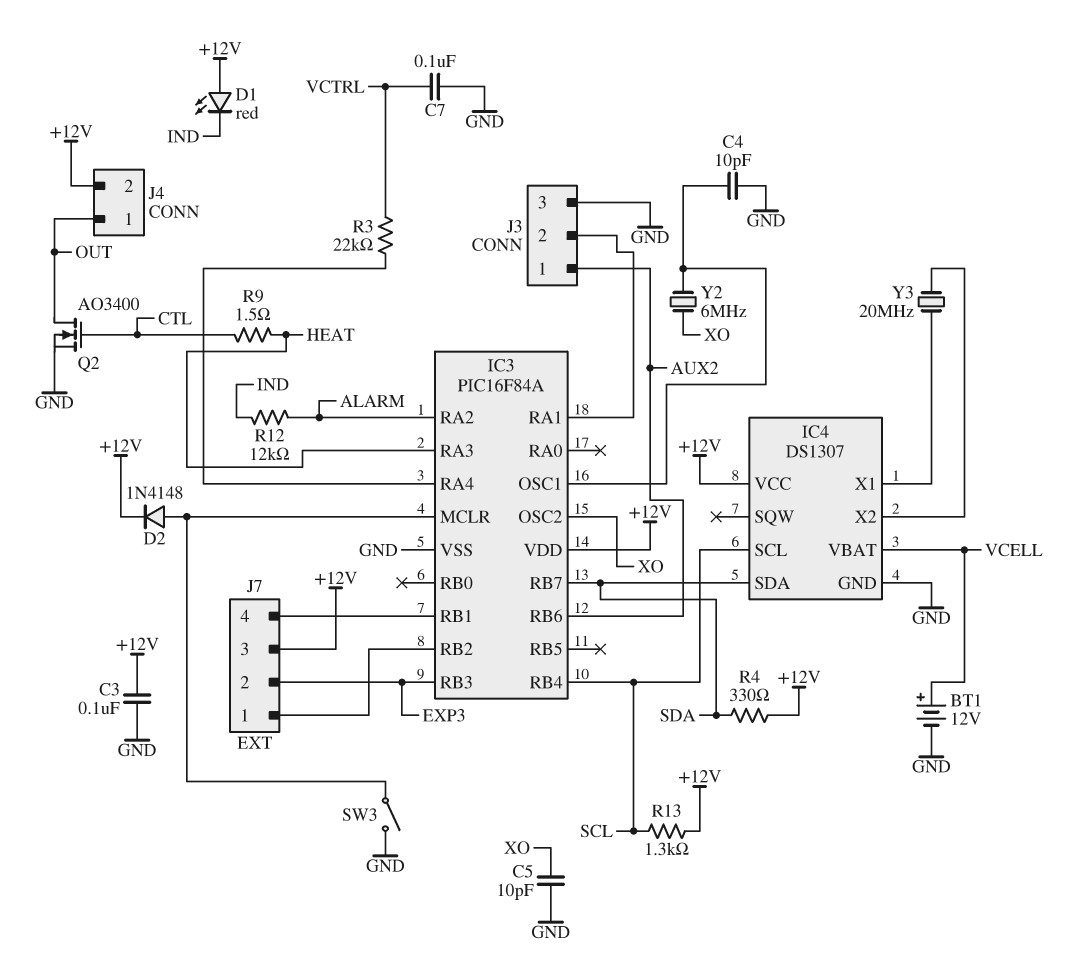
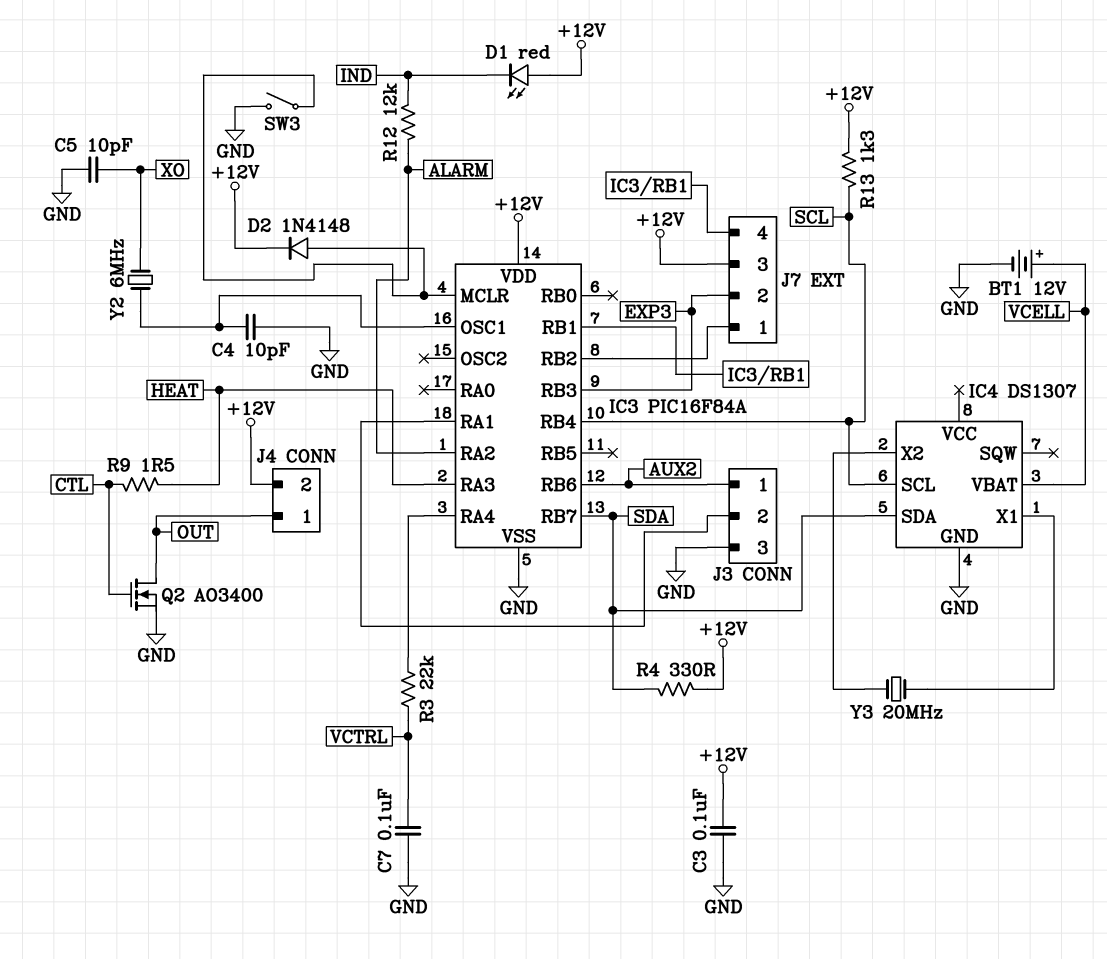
IC3 pin OSC2: XO -> none
IC4 pin VCC: +12V -> none

